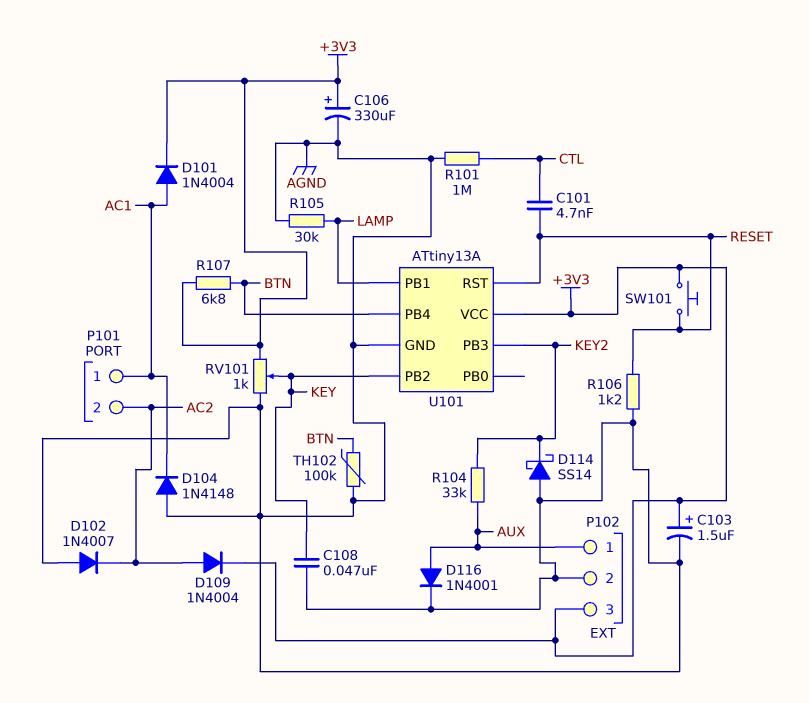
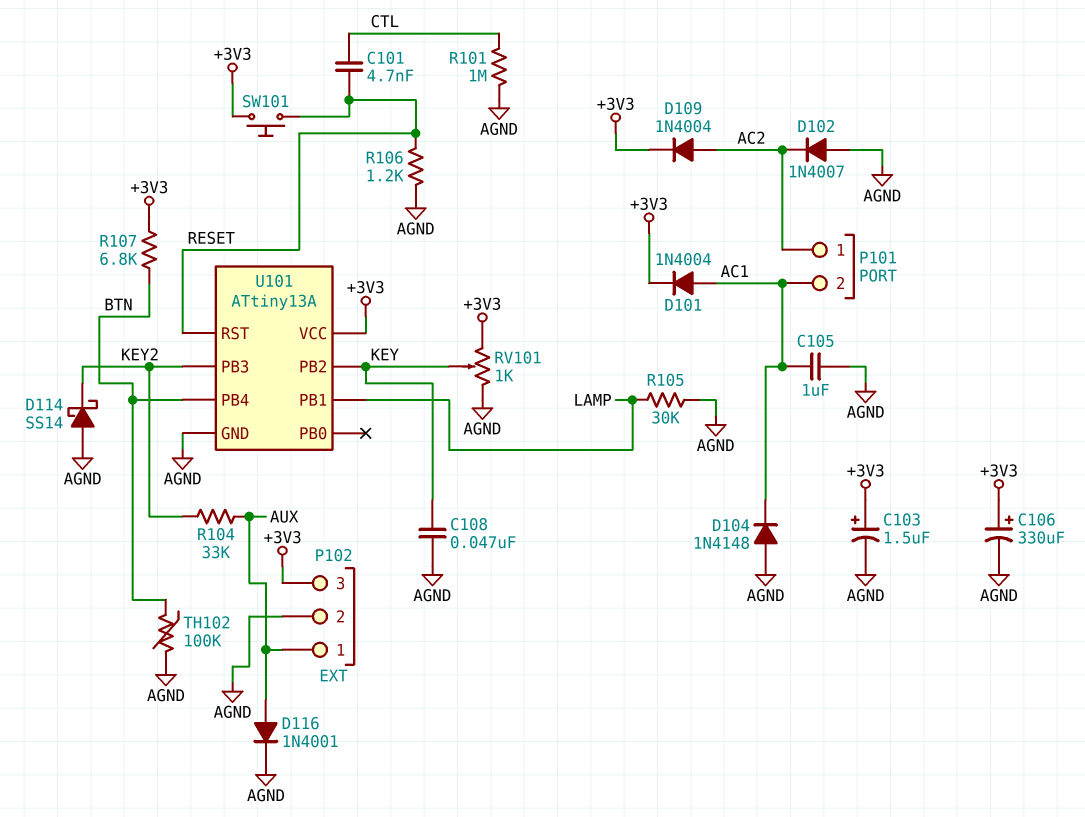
C105: none -> 1uF (AC1, AGND)
P101 pin 1: AC1 -> AC2
P101 pin 2: AC2 -> AC1

